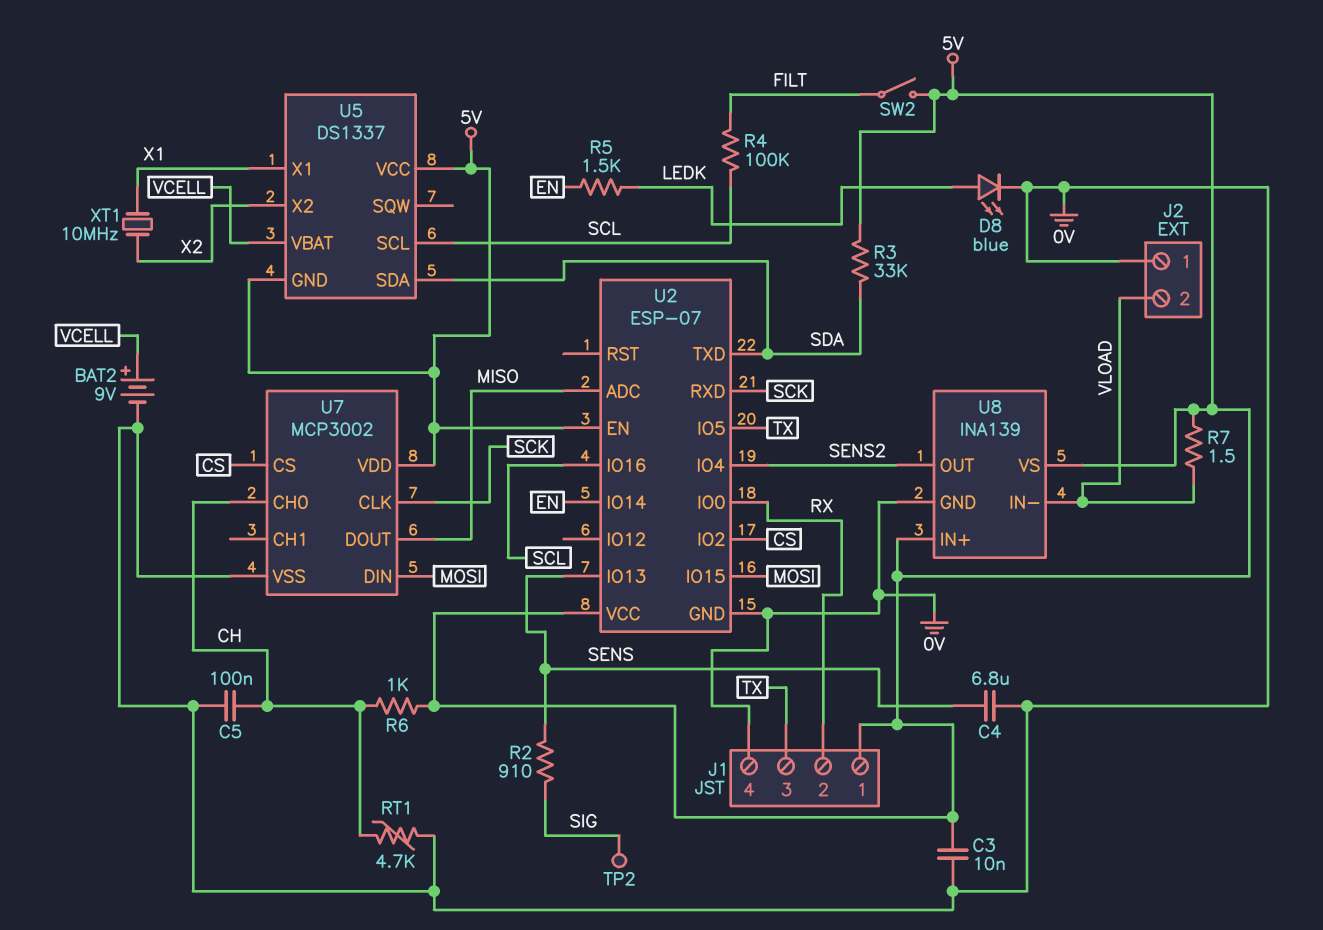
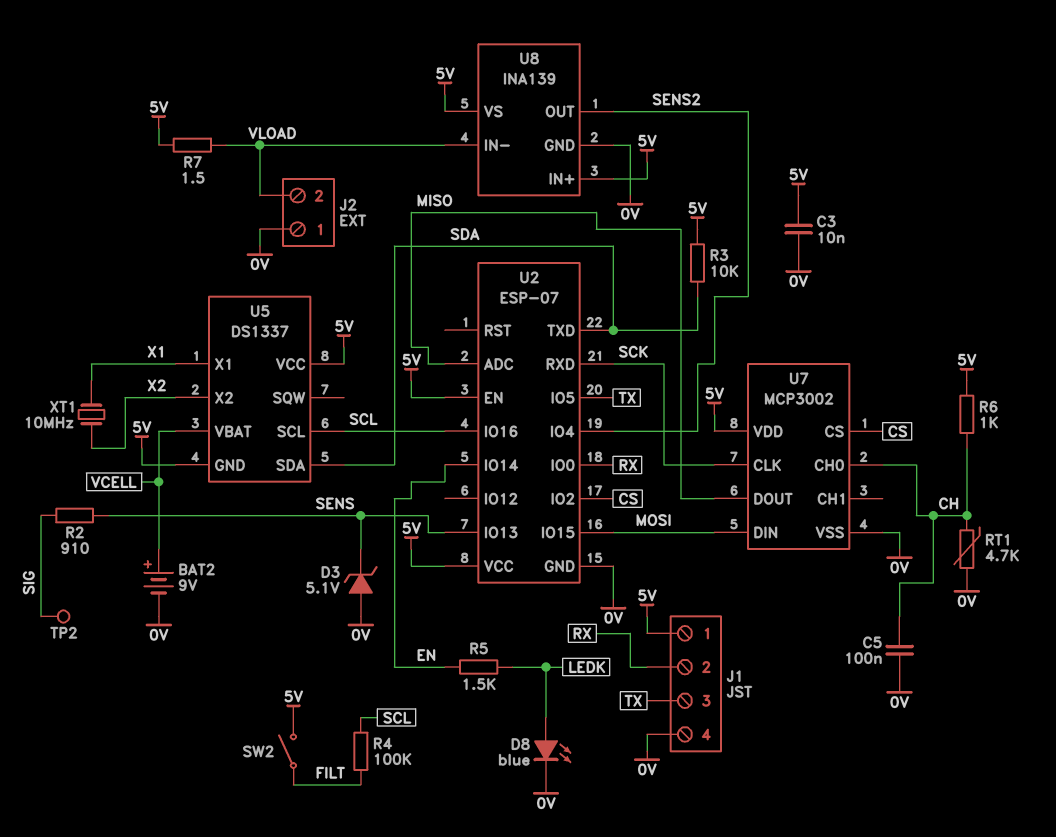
C4: 6.8uF (0V, SENS) -> none
D3: none -> zener 5.1V (A 0V, K SENS)
R3: 33k (5V, SDA) -> 10k (5V, SDA)

